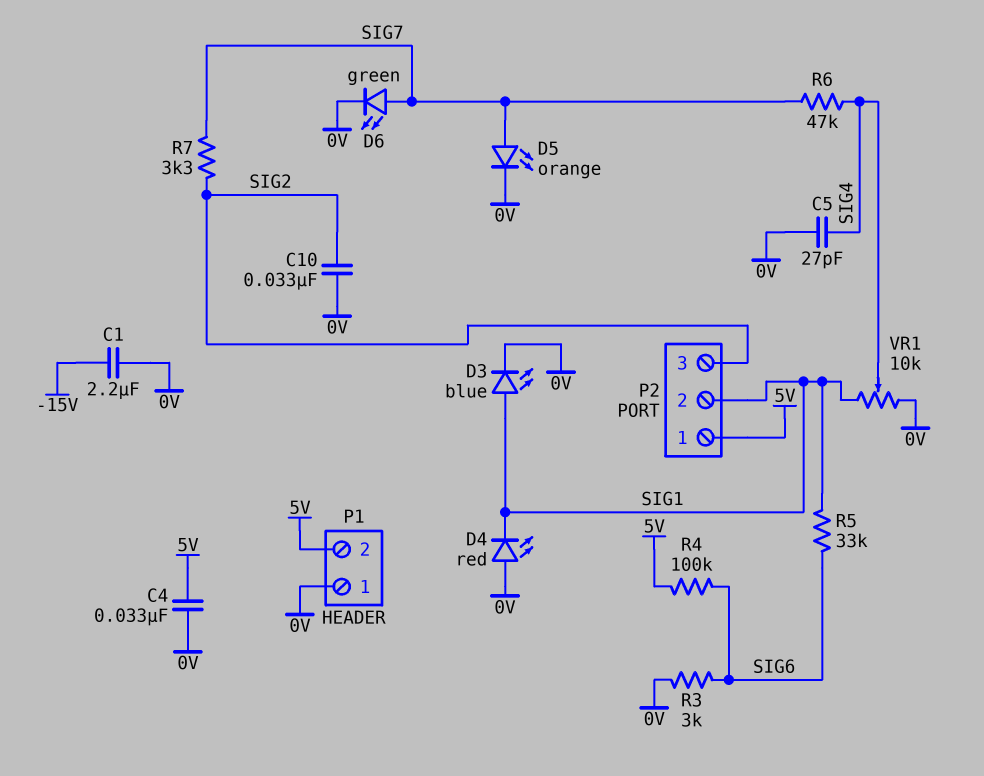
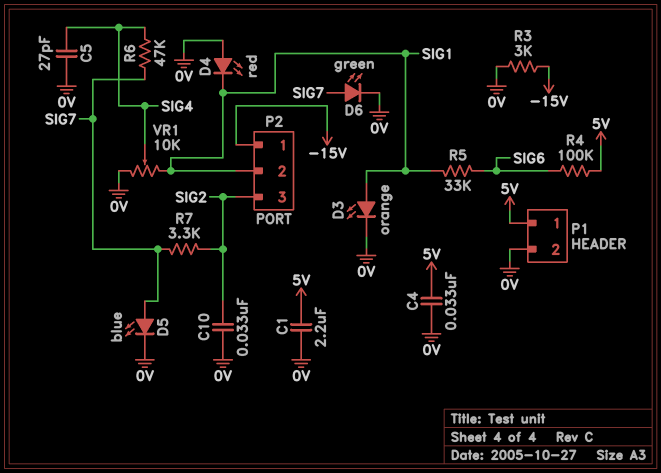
C1: 2.2uF (-15V, 0V) -> 2.2uF (0V, 5V)
D3: LED blue (A SIG1, K 0V) -> LED orange (A SIG1, K 0V)
D5: LED orange (A SIG7, K 0V) -> LED blue (A SIG7, K 0V)
P1 pin 1: 0V -> 5V
P1 pin 2: 5V -> 0V
P2 pin 1: 5V -> -15V
R3: 3k (0V, SIG6) -> 3k (-15V, 0V)

